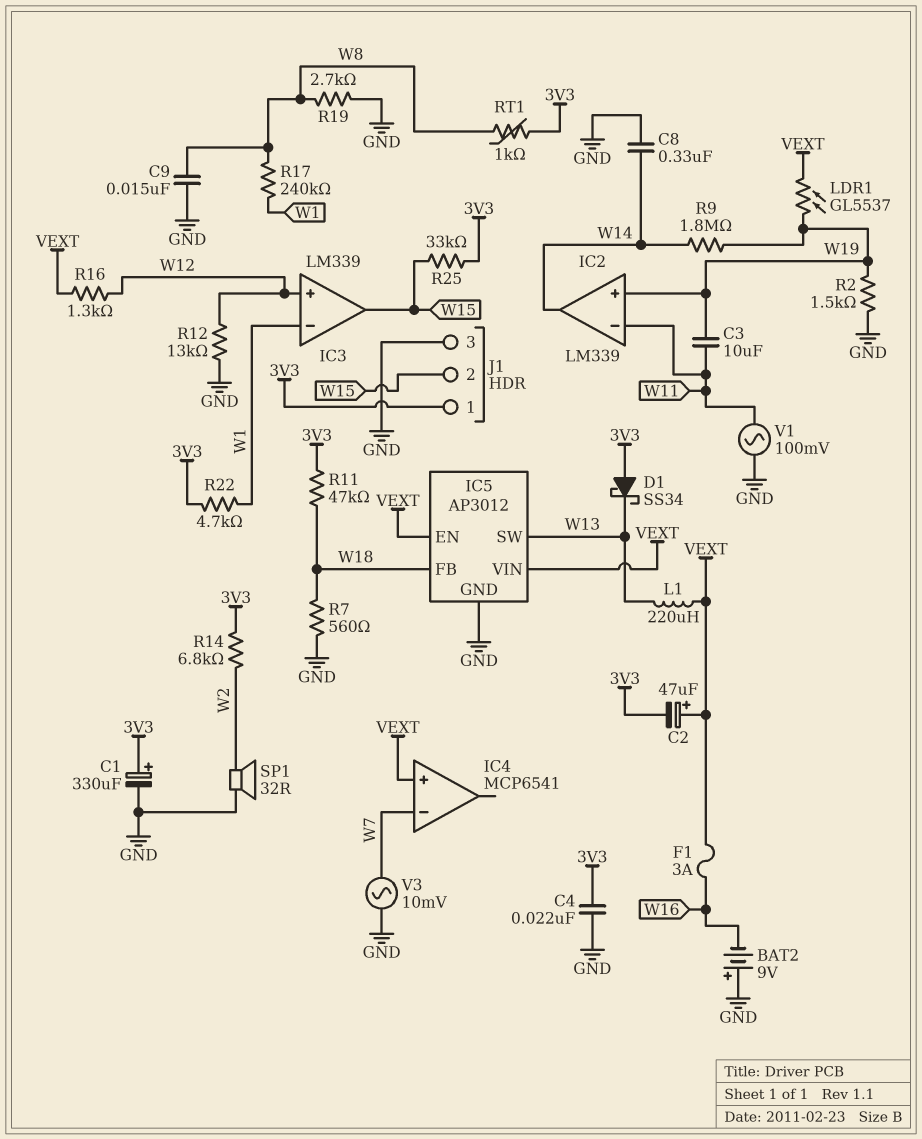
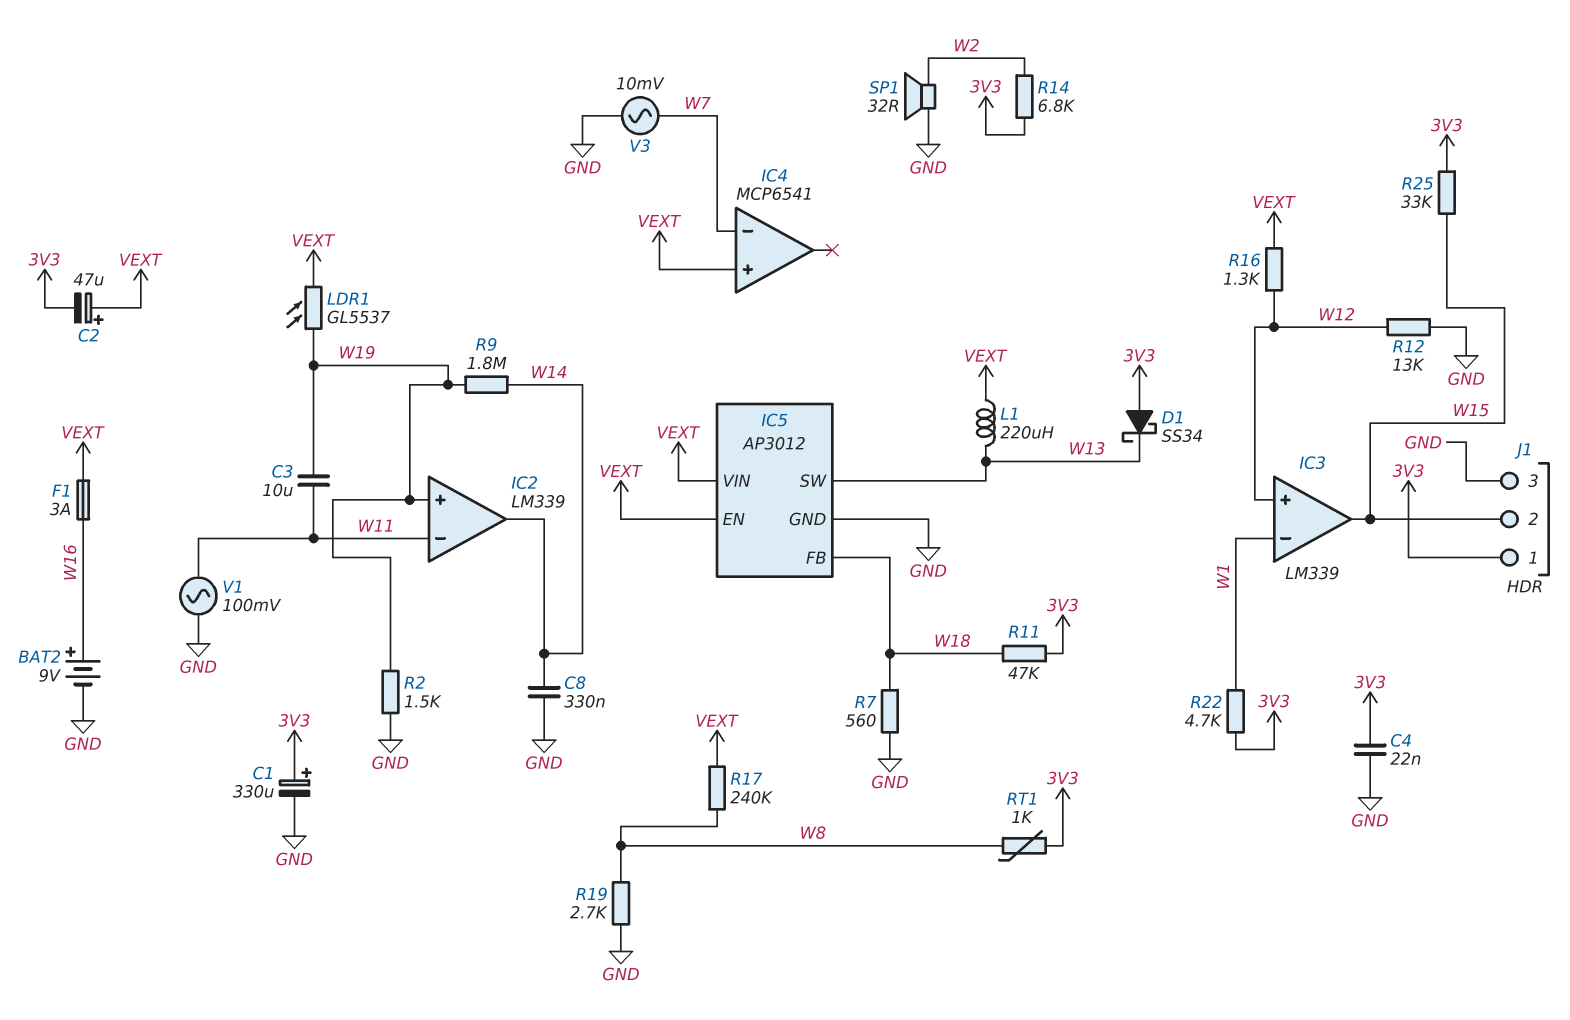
BAT2: 9V (plus GND, minus W16) -> 9V (plus W16, minus GND)
C9: 15nF (GND, W8) -> none
R17: 240k (W1, W8) -> 240k (VEXT, W8)

